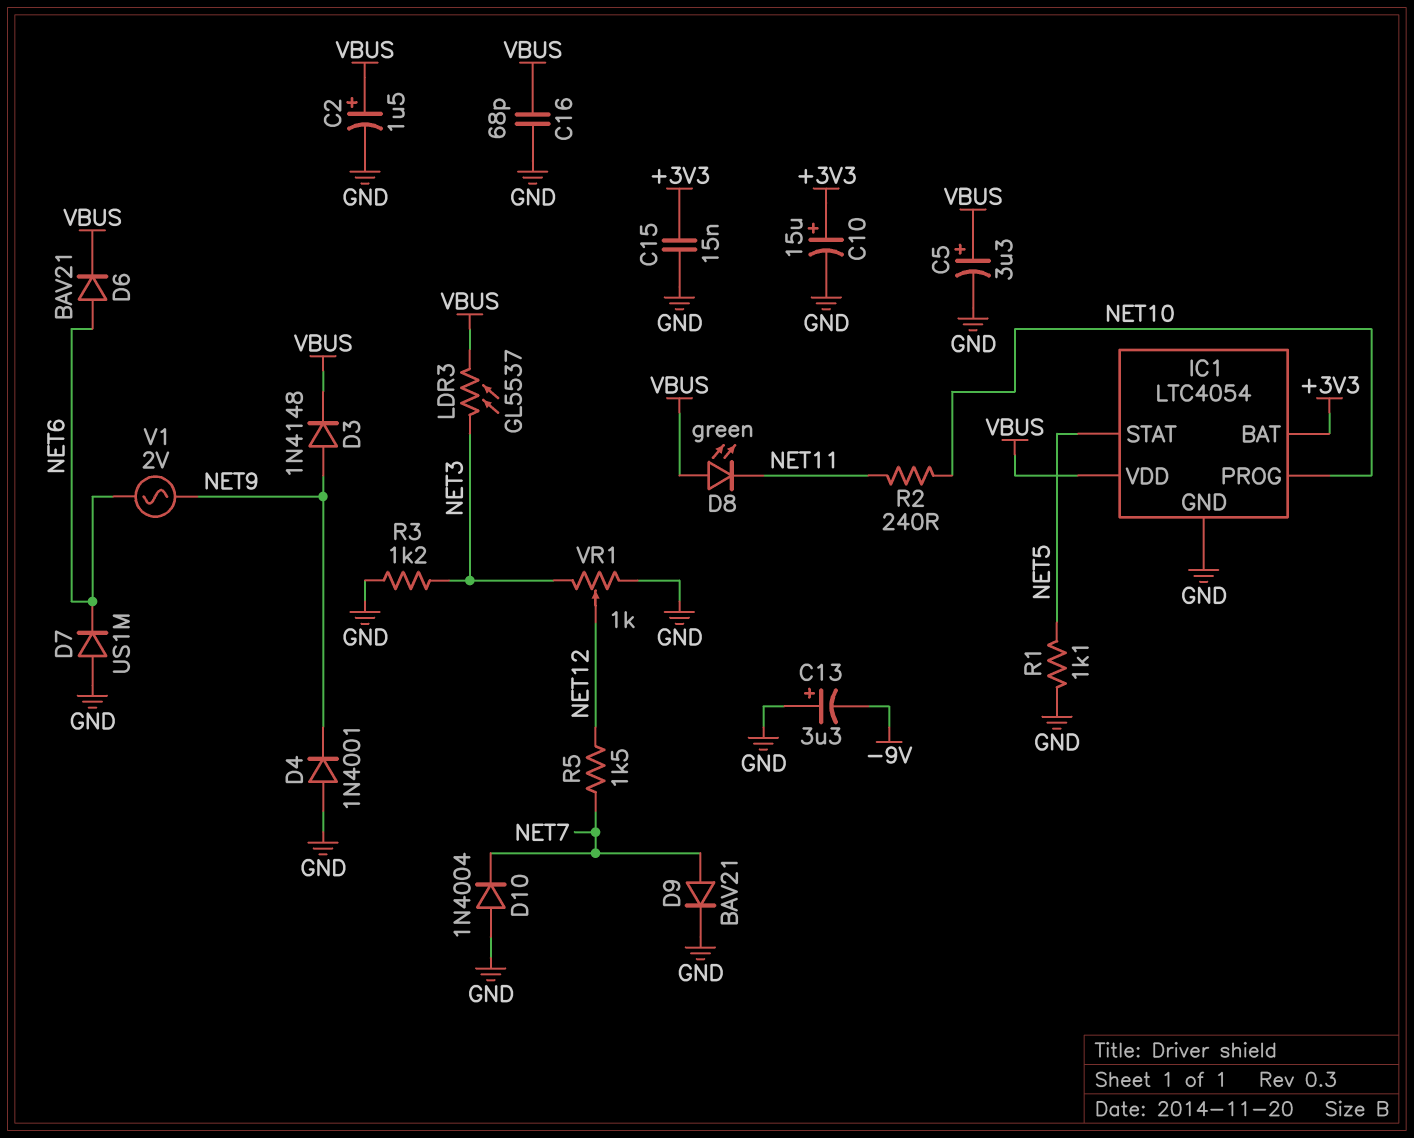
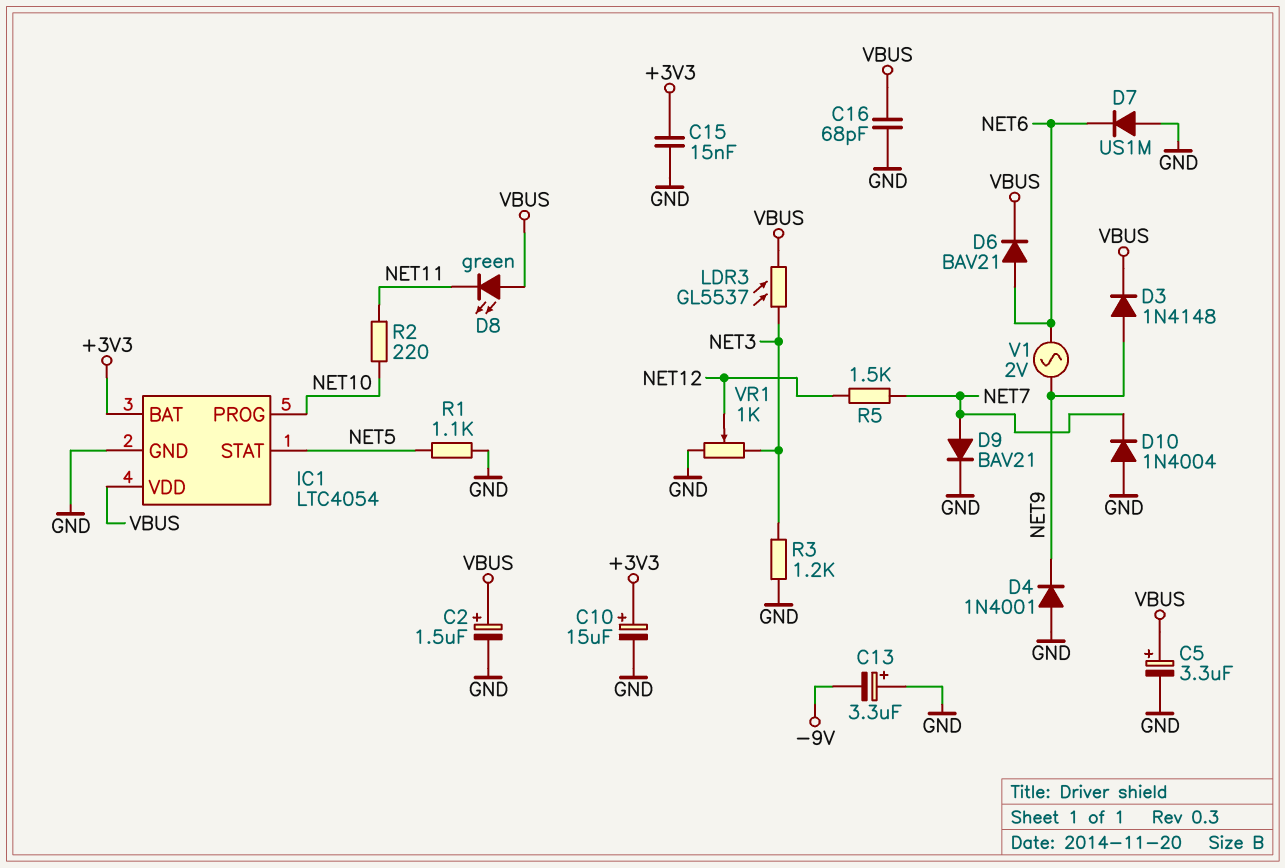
R2: 240 (NET10, NET11) -> 220 (NET10, NET11)

